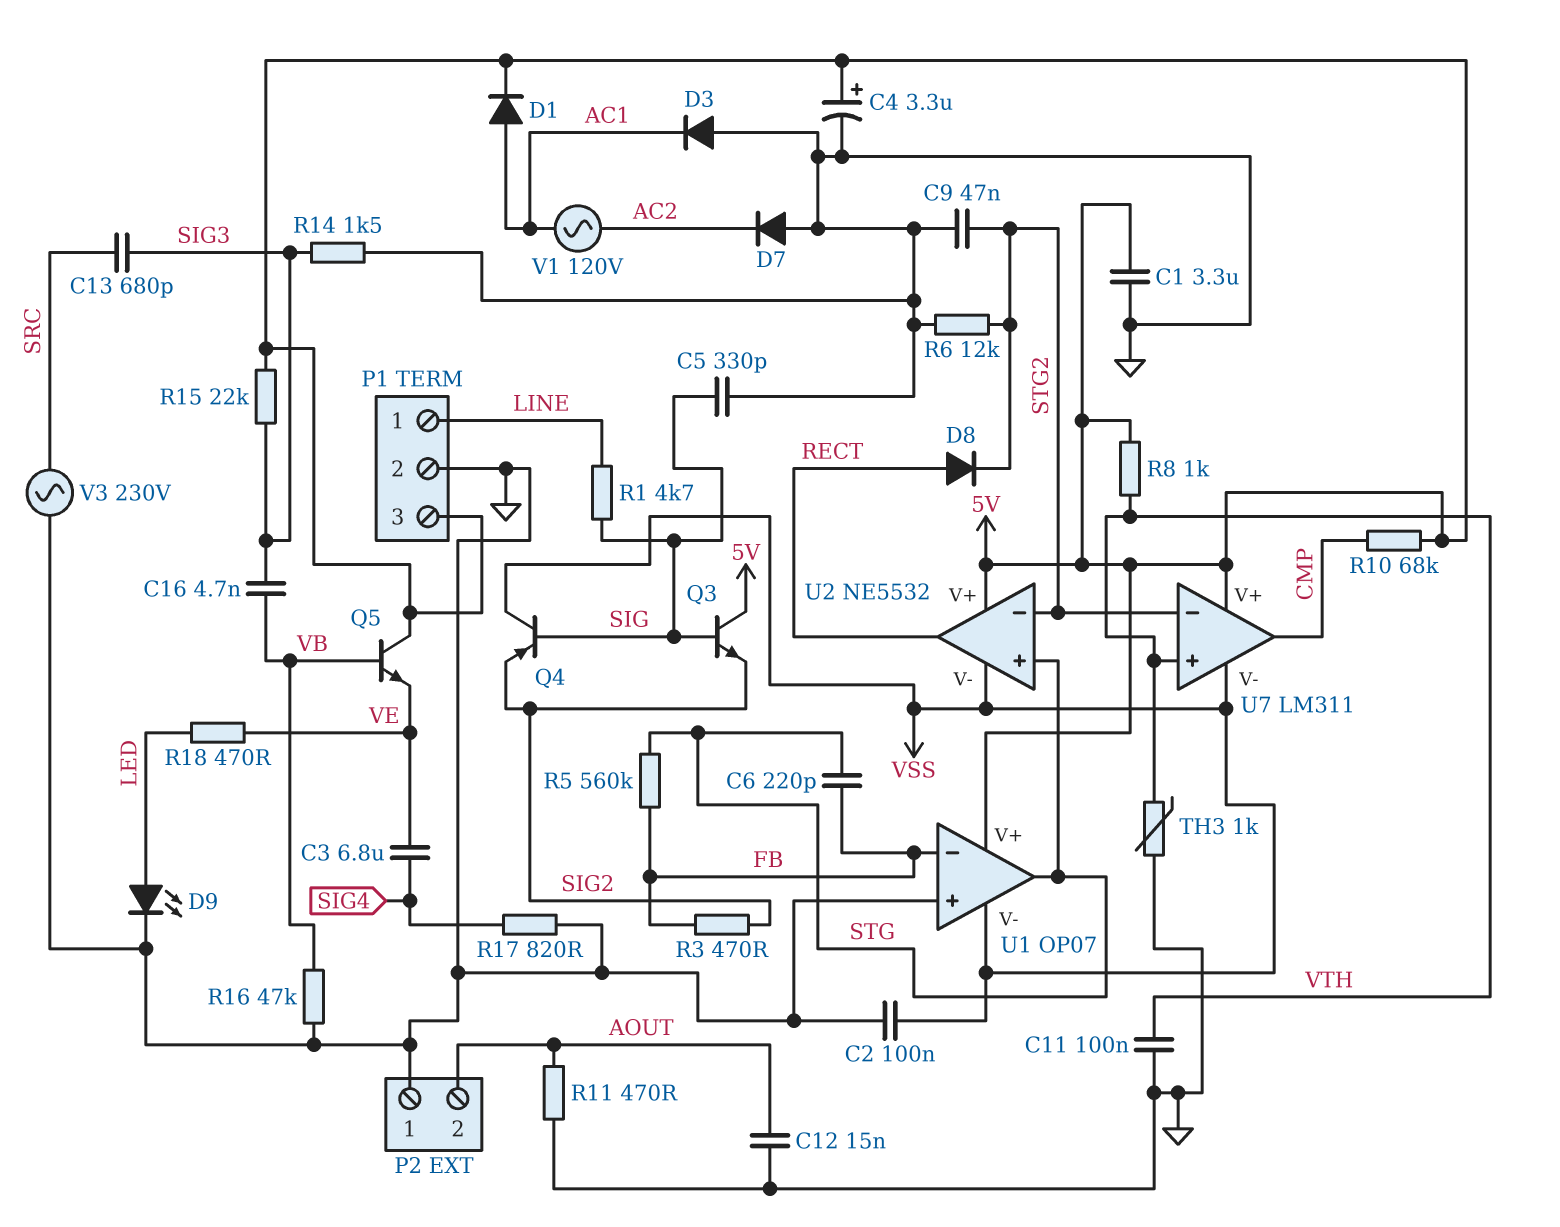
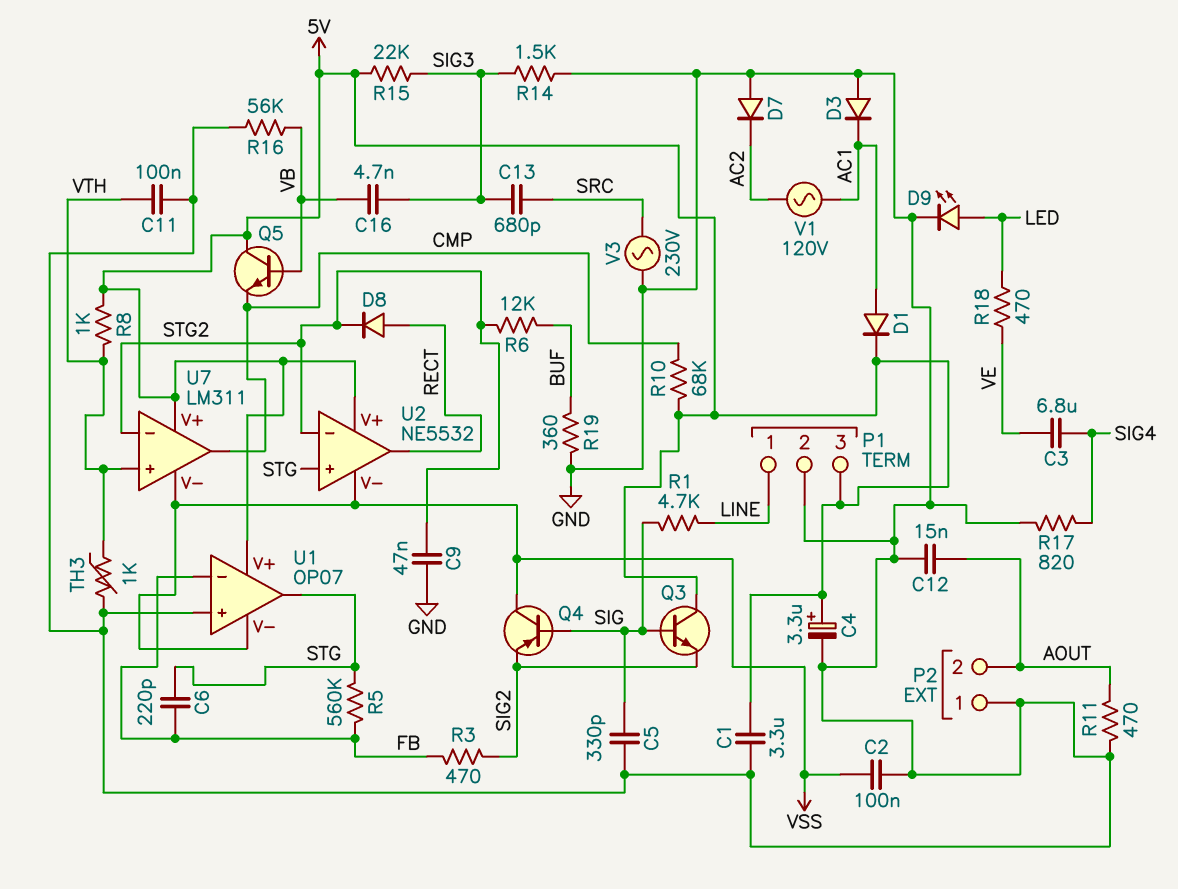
Q5: NPN (B VB, C 5V, E VE) -> NPN (B VB, C 5V, E CMP)
R6: 12k (GND, STG2) -> 12k (BUF, STG2)
R16: 47k (GND, VB) -> 56k (GND, VB)
R19: none -> 360 (BUF, GND)

